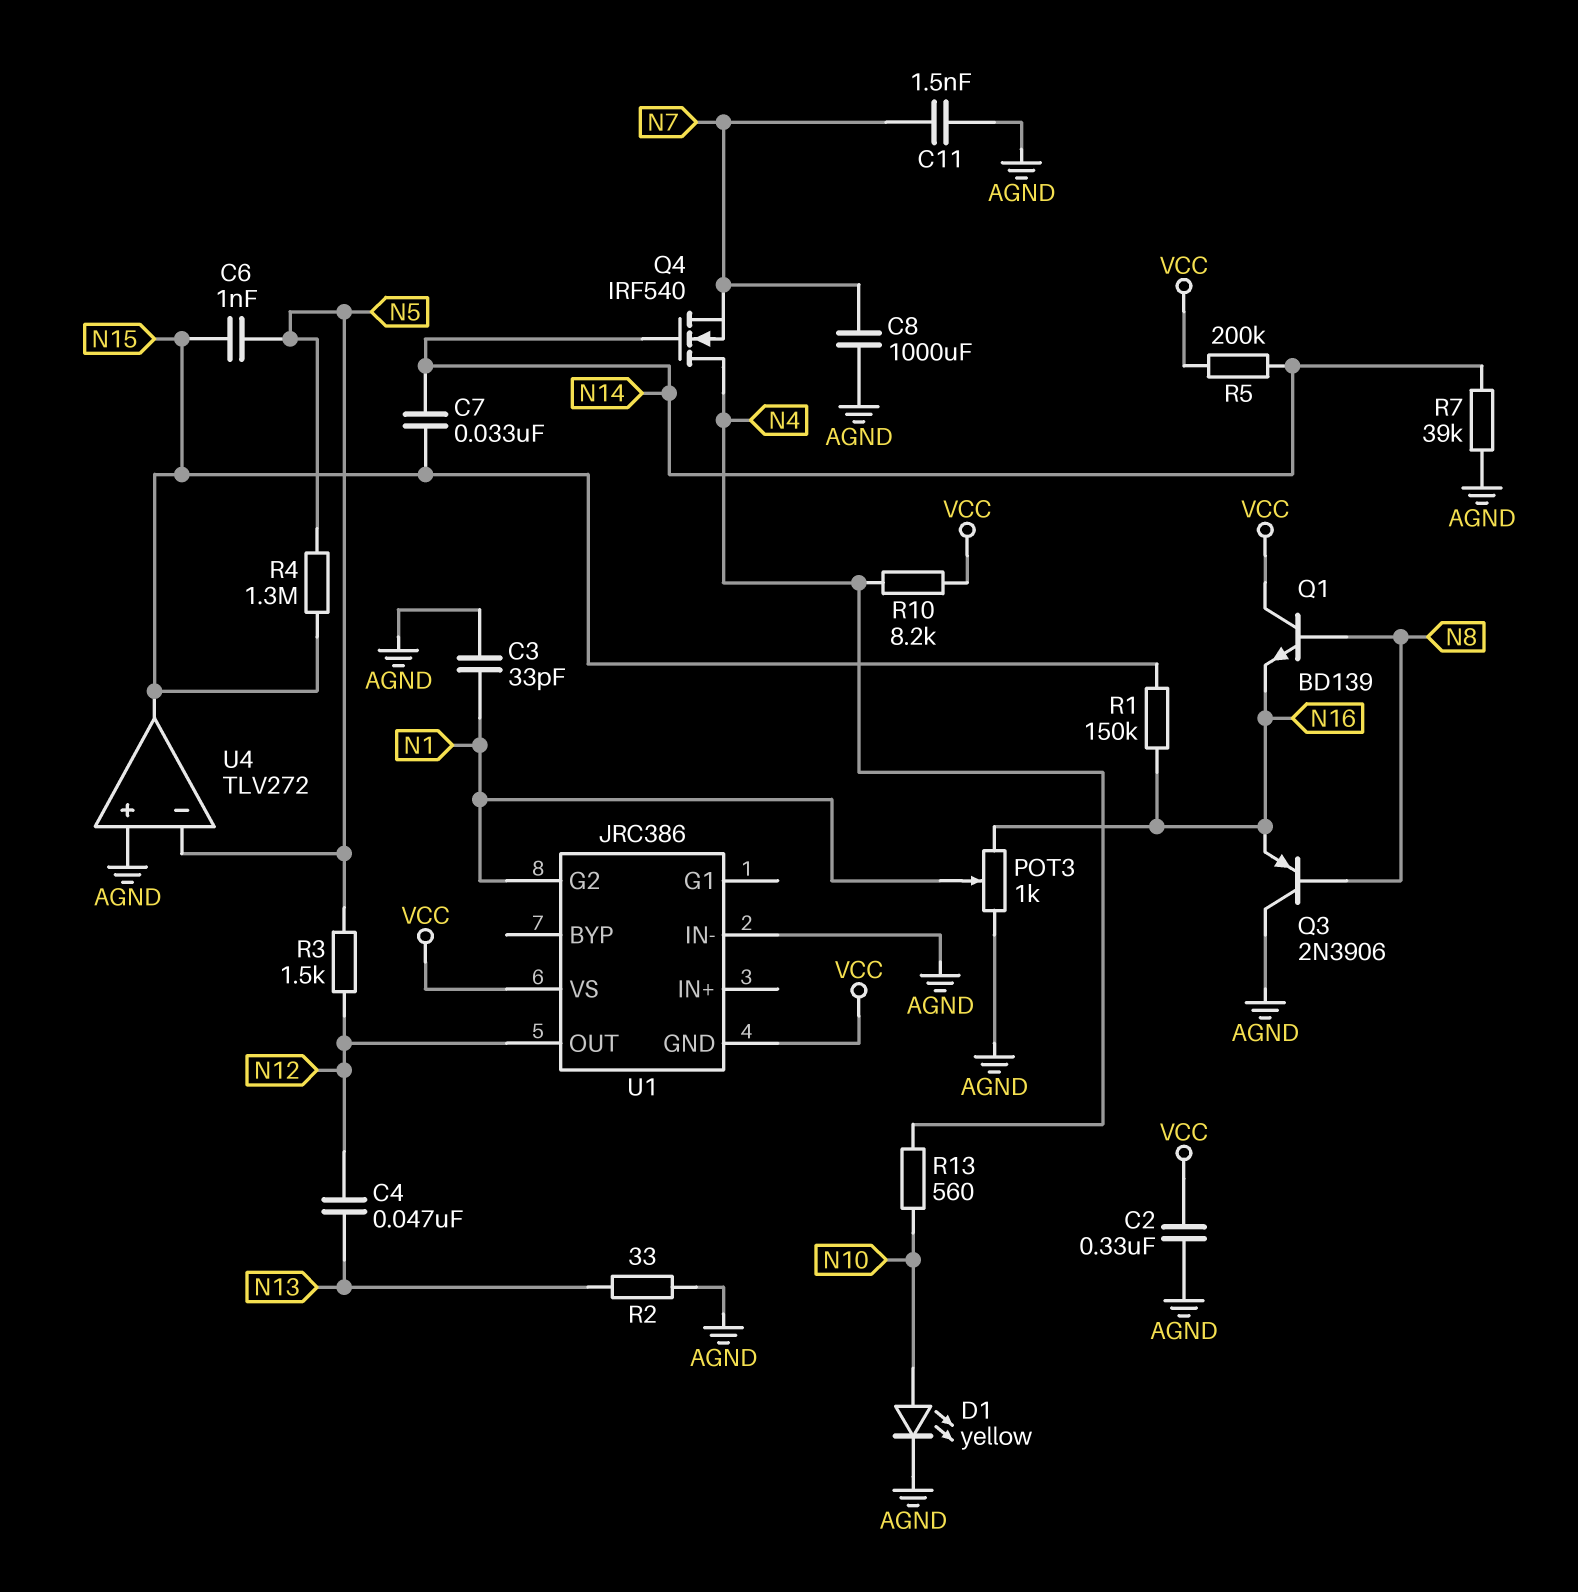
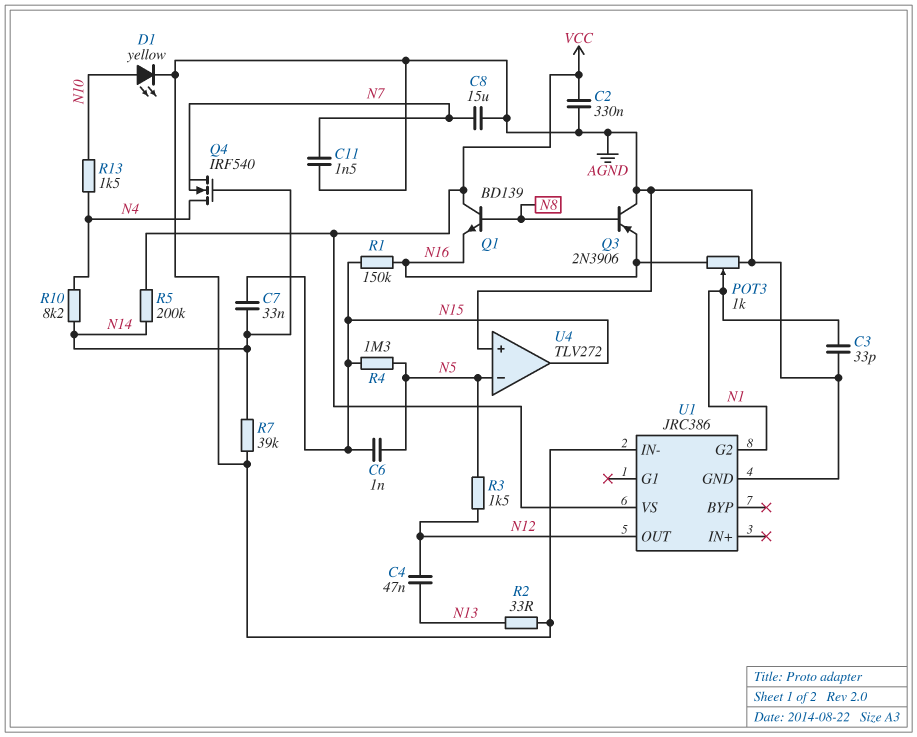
C8: 1000uF (AGND, N7) -> 15uF (AGND, N7)
R10: 8.2k (N4, VCC) -> 8.2k (N4, N14)
R13: 560 (N4, N10) -> 1.5k (N4, N10)
U1 pin GND: VCC -> AGND

